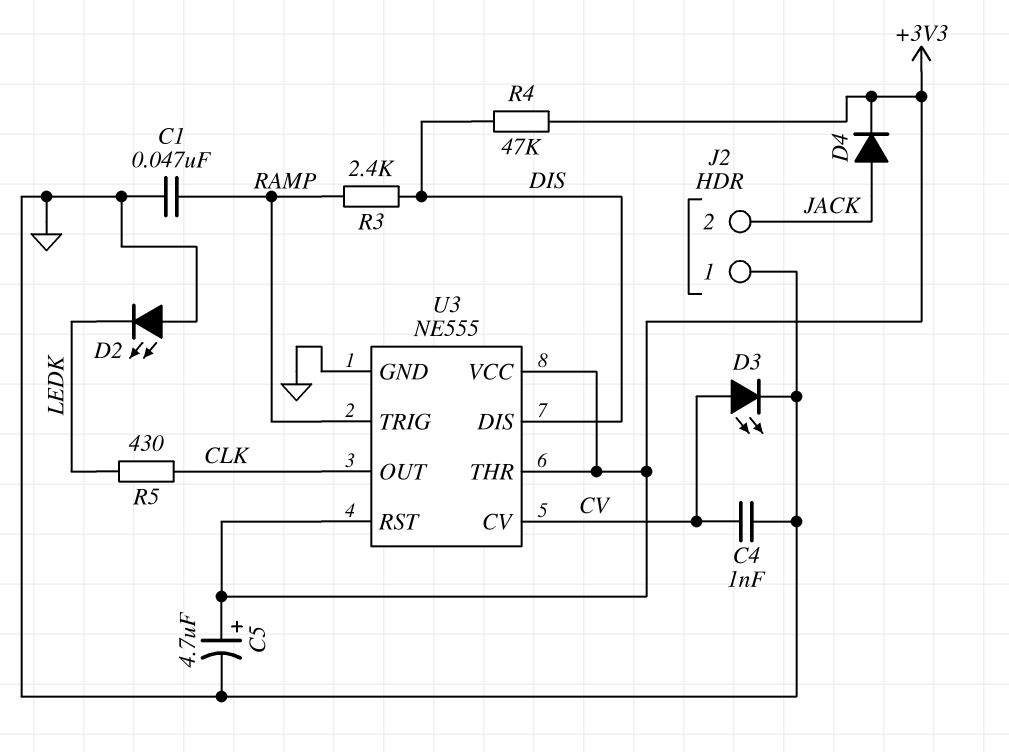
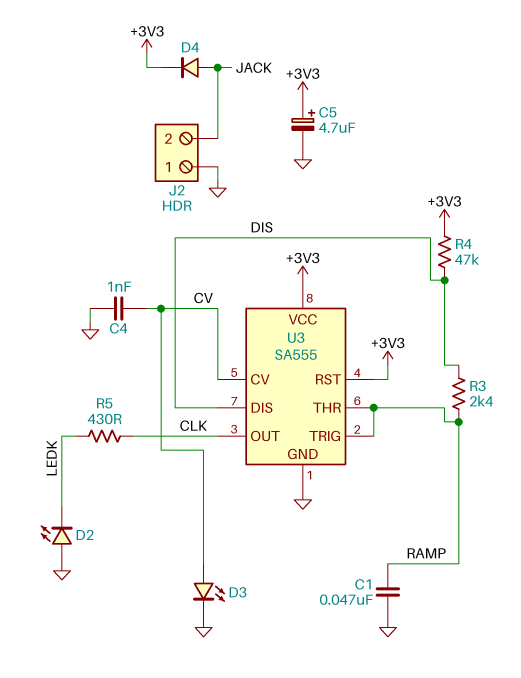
U3: NE555 -> SA555
U3 pin THR: +3V3 -> RAMP

